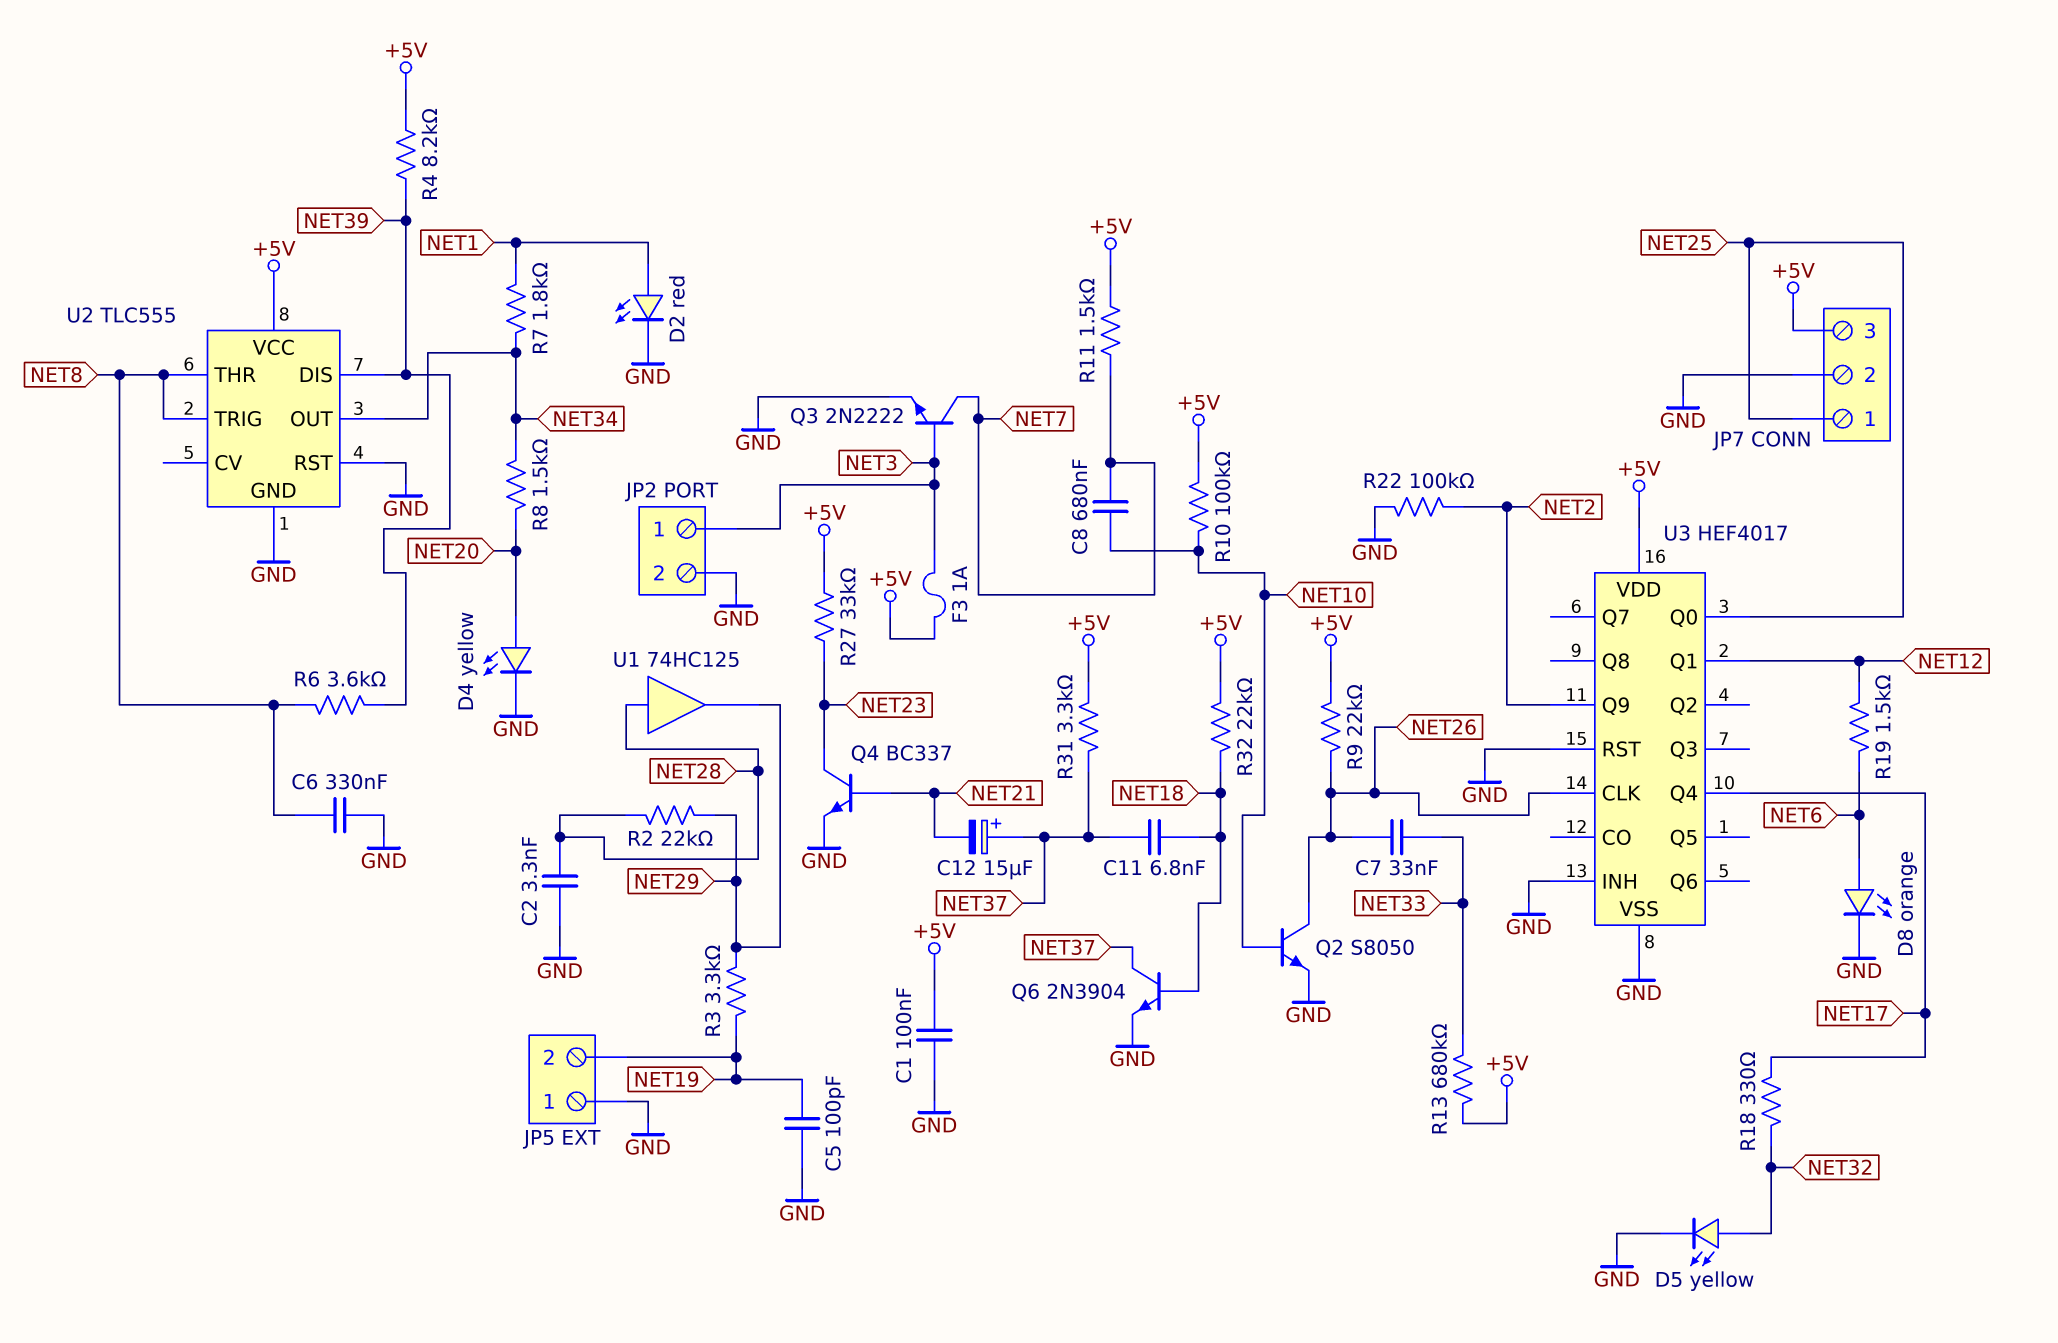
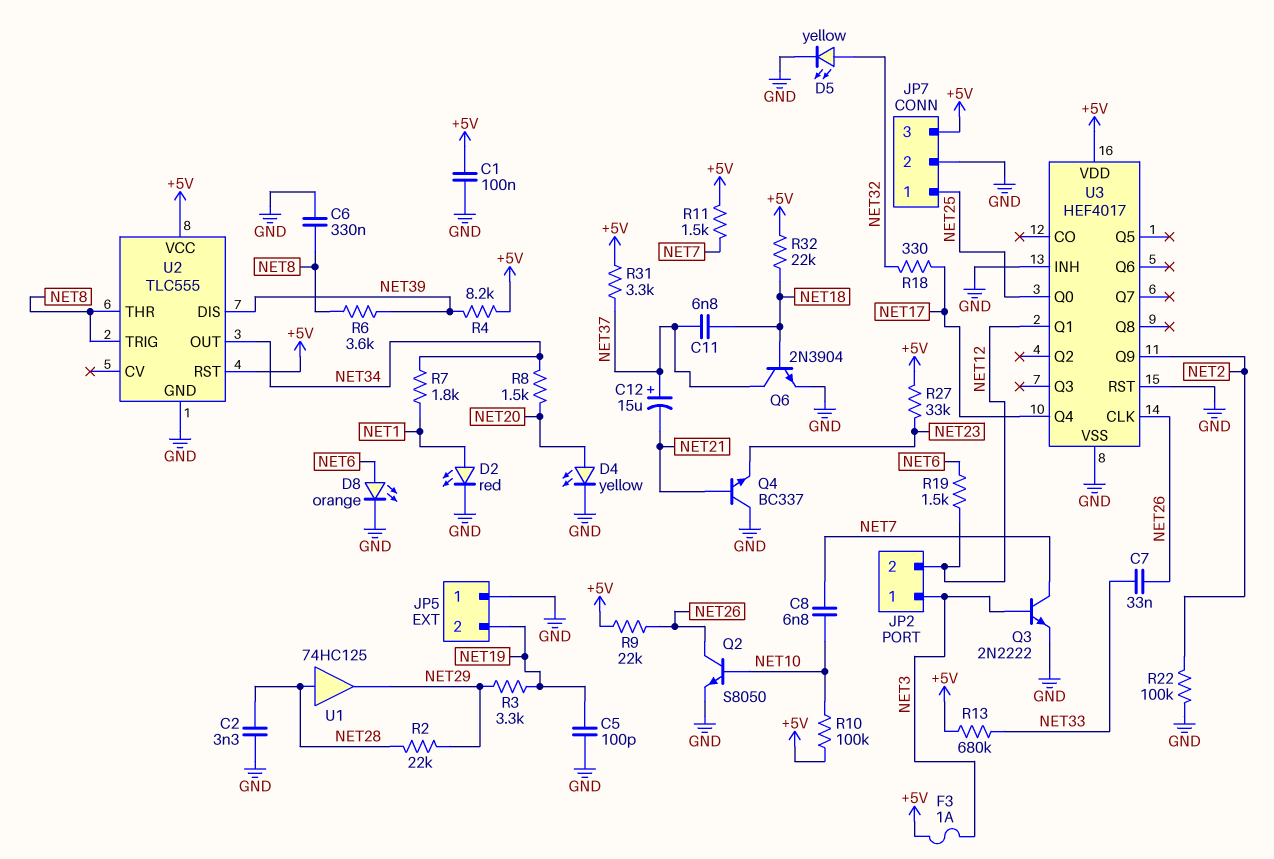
C8: 680nF (NET7, NET10) -> 6.8nF (NET7, NET10)
JP2 pin 2: GND -> NET12
Q4: NPN BC337 (B NET21, C NET23, E GND) -> NPN BC337 (B NET21, C GND, E NET23)
U2 pin RST: GND -> +5V

